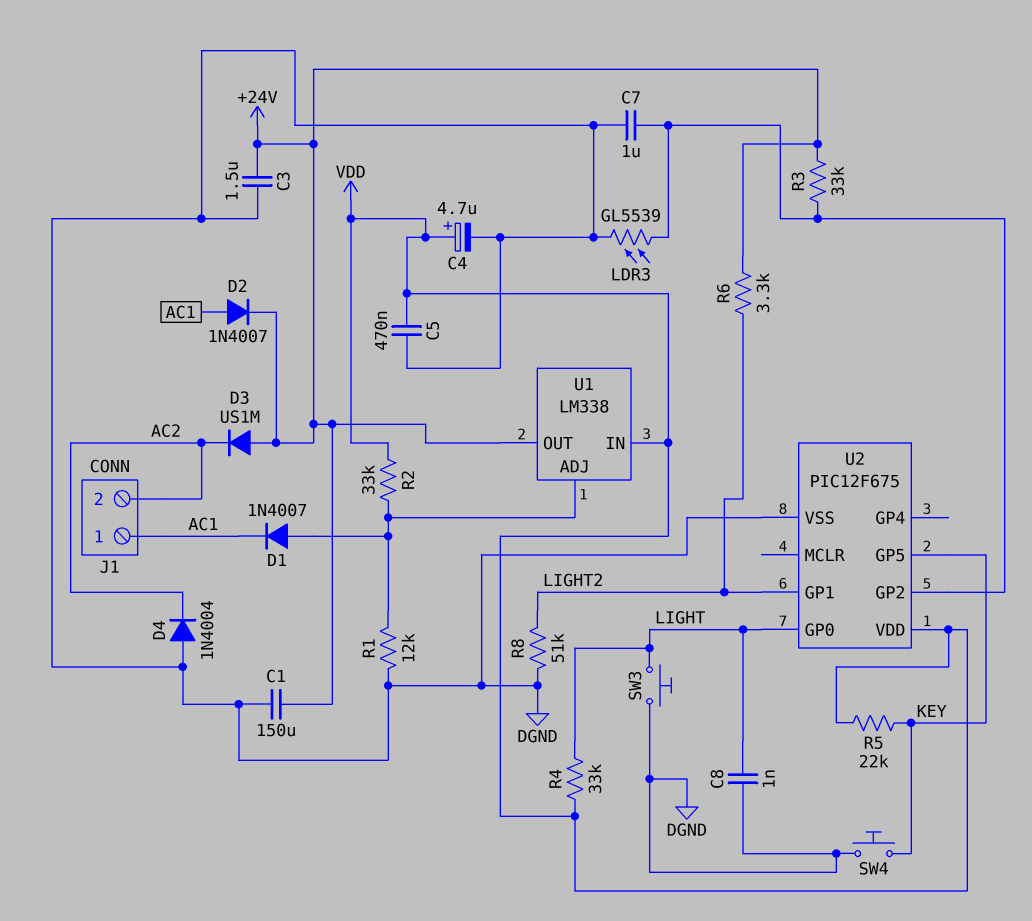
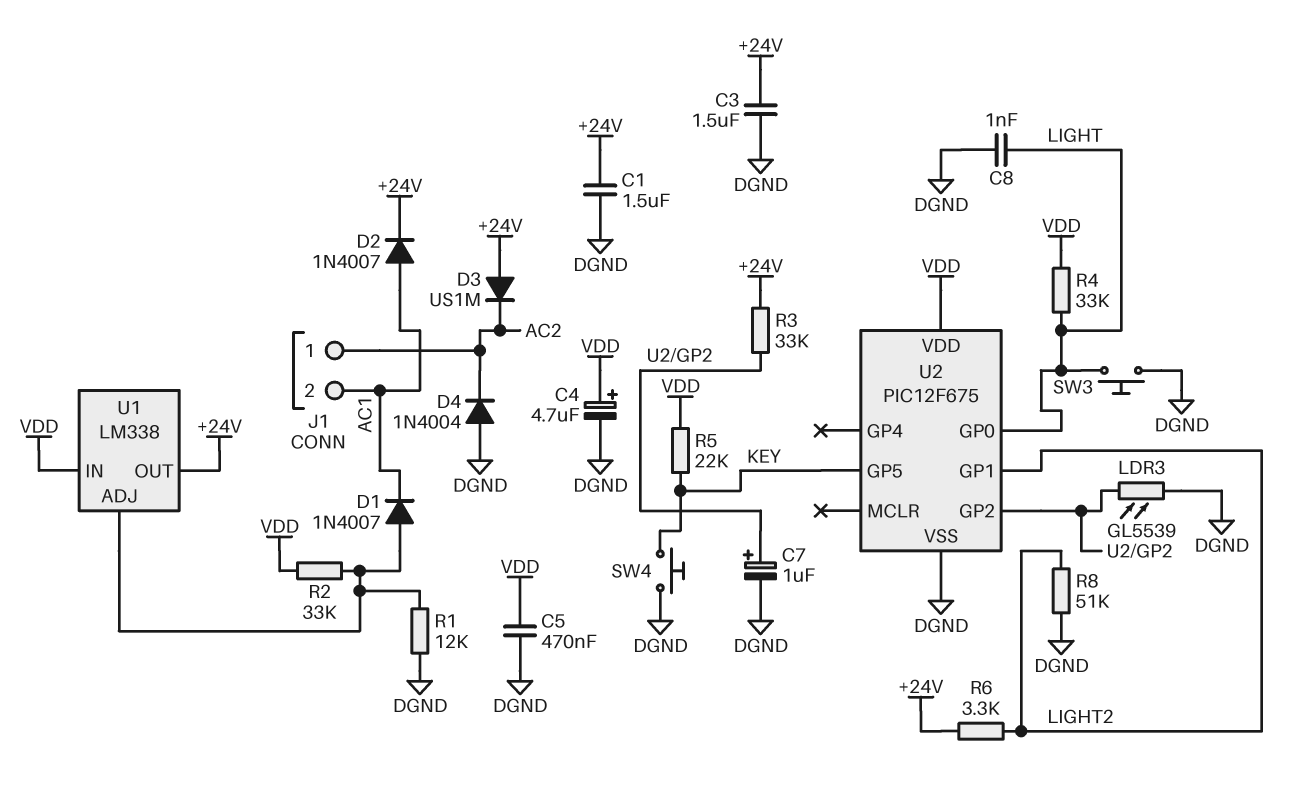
C1: 150uF (+24V, DGND) -> 1.5uF (+24V, DGND)
C7: 1uF (DGND, U2/GP2) -> 1uF (plus U2/GP2, minus DGND)
J1 pin 1: AC1 -> AC2
J1 pin 2: AC2 -> AC1

